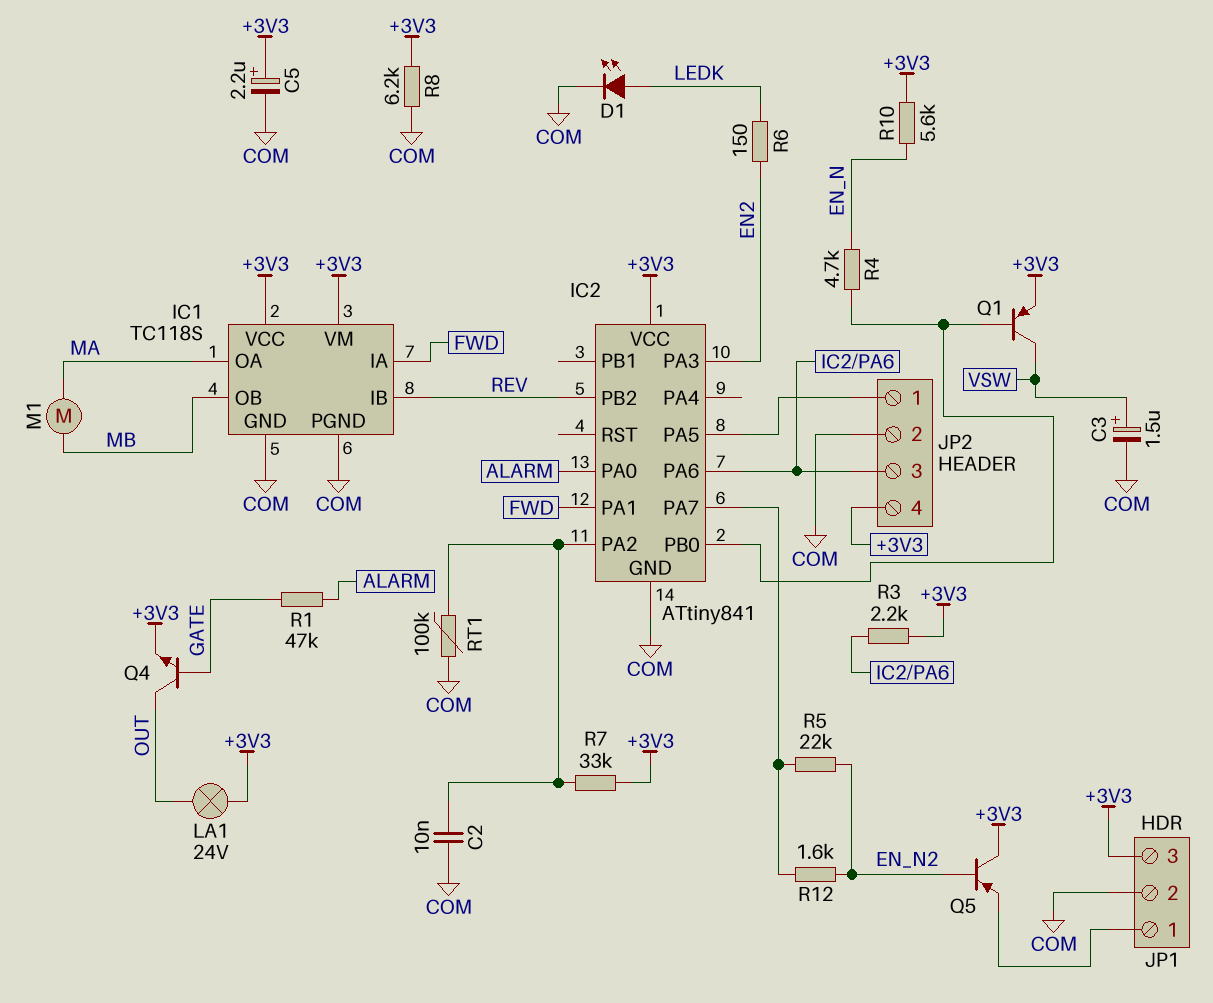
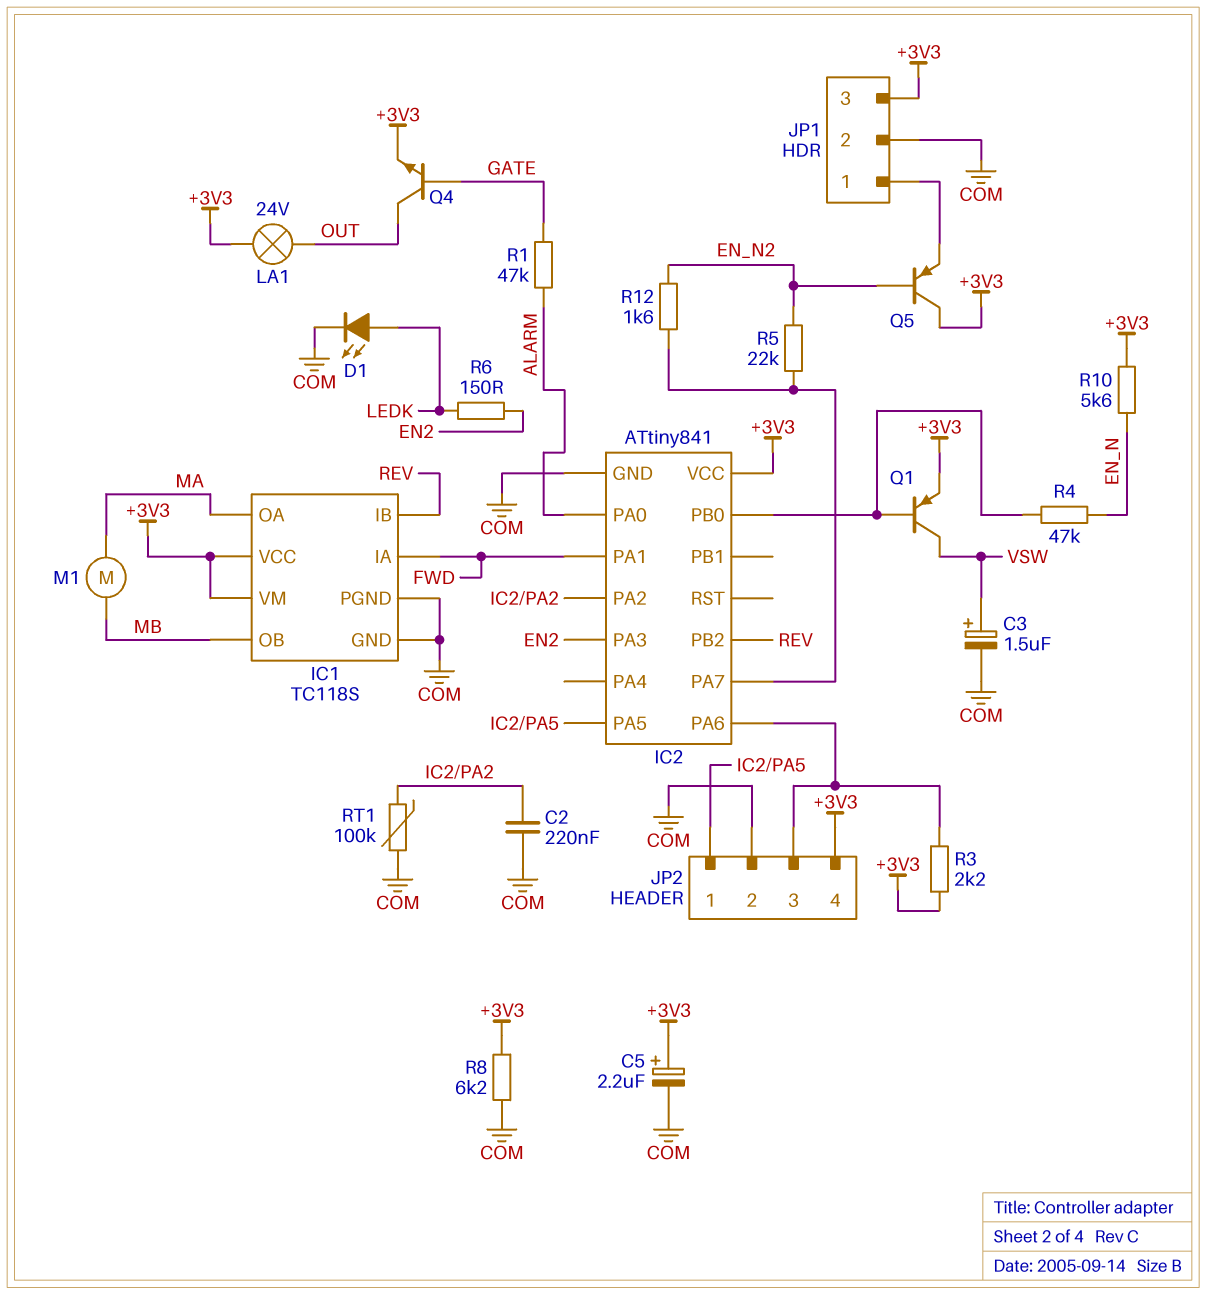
C2: 10nF (COM, IC2/PA2) -> 220nF (COM, IC2/PA2)
R4: 4.7k (EN_N, IC2/PB0) -> 47k (EN_N, IC2/PB0)
R7: 33k (+3V3, IC2/PA2) -> none

